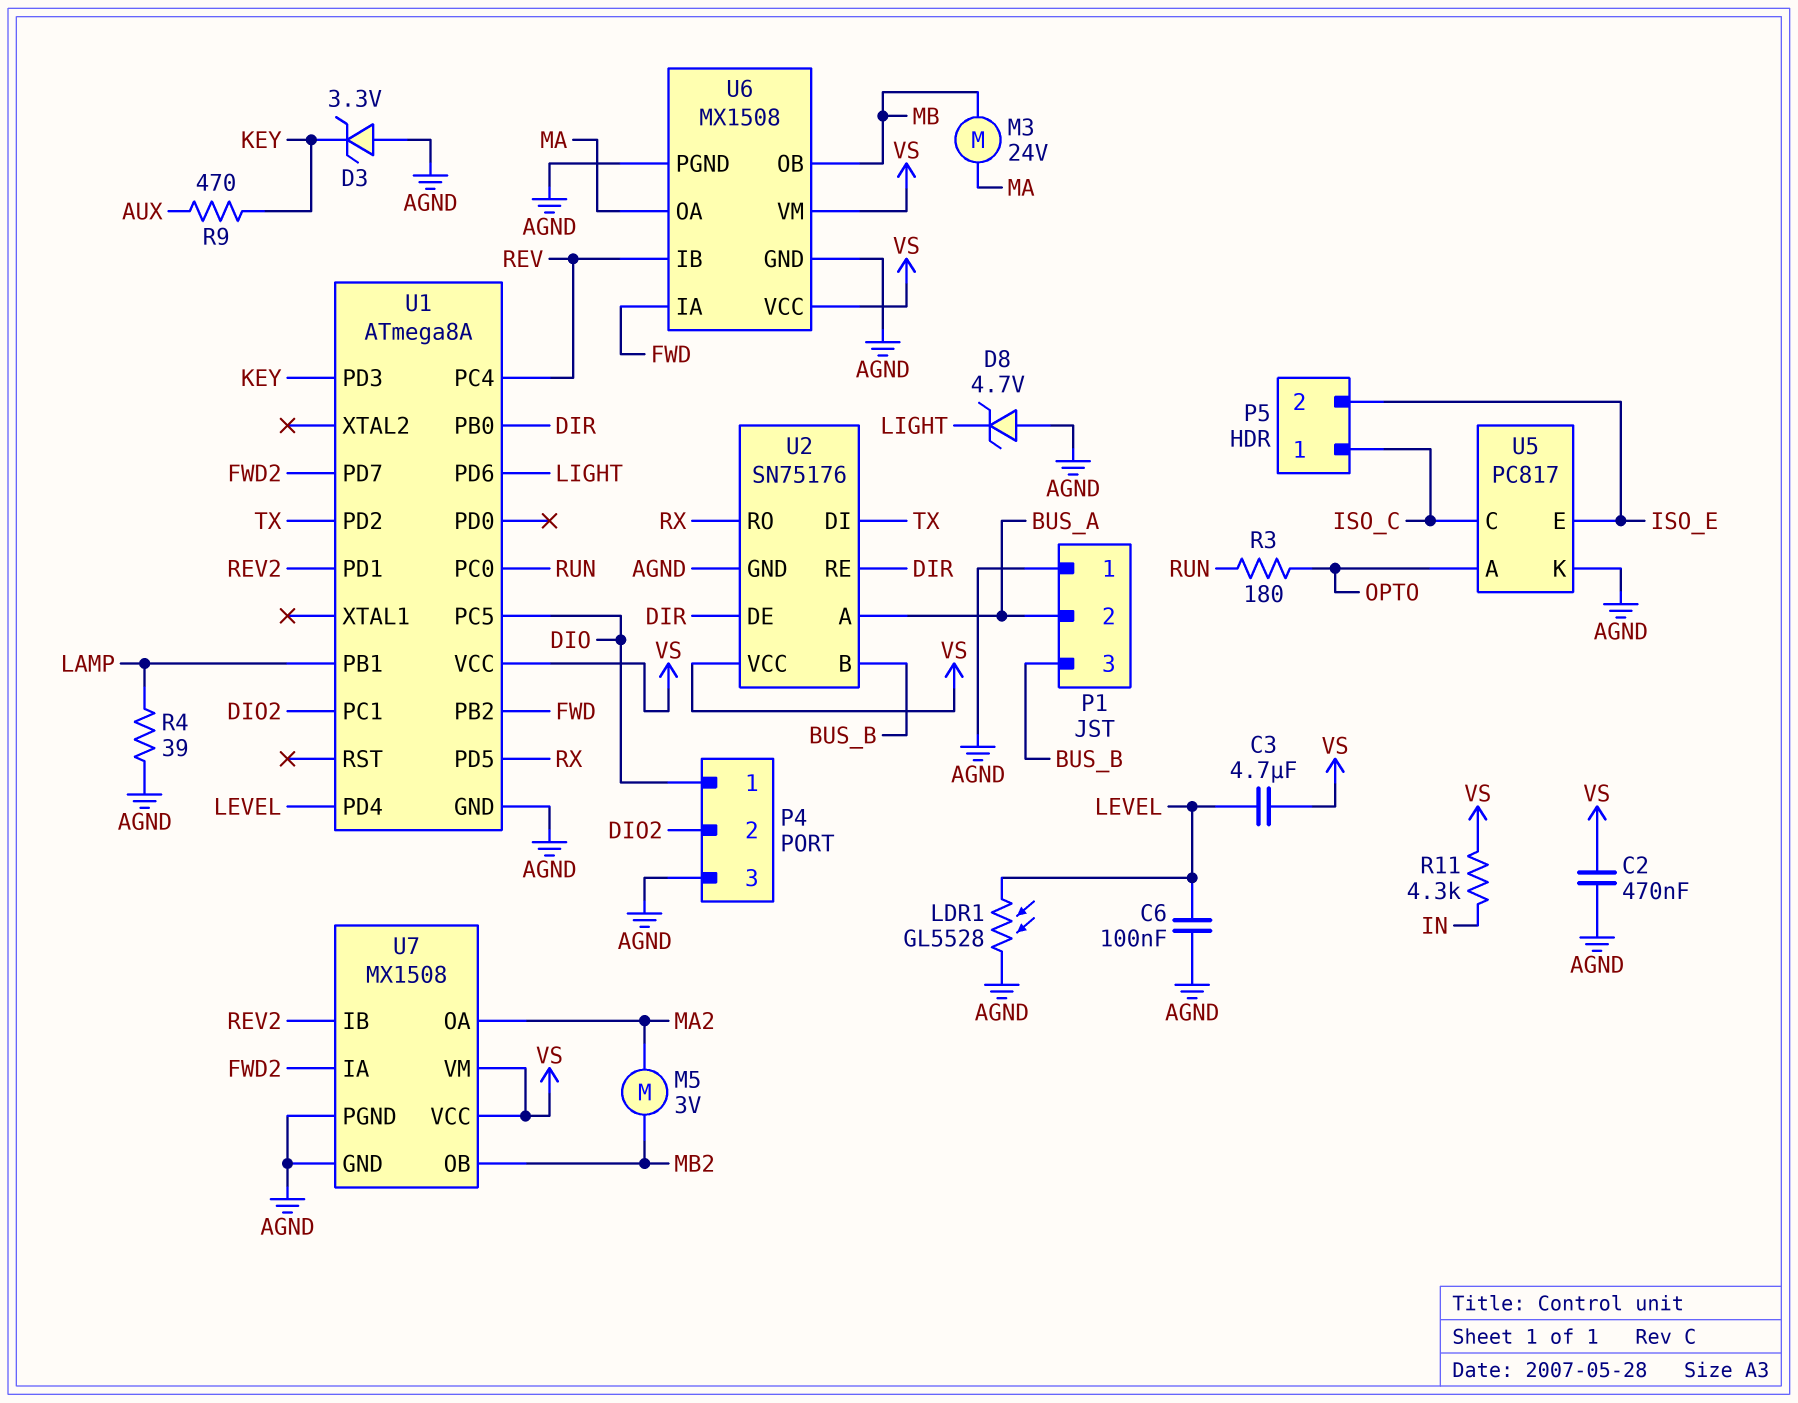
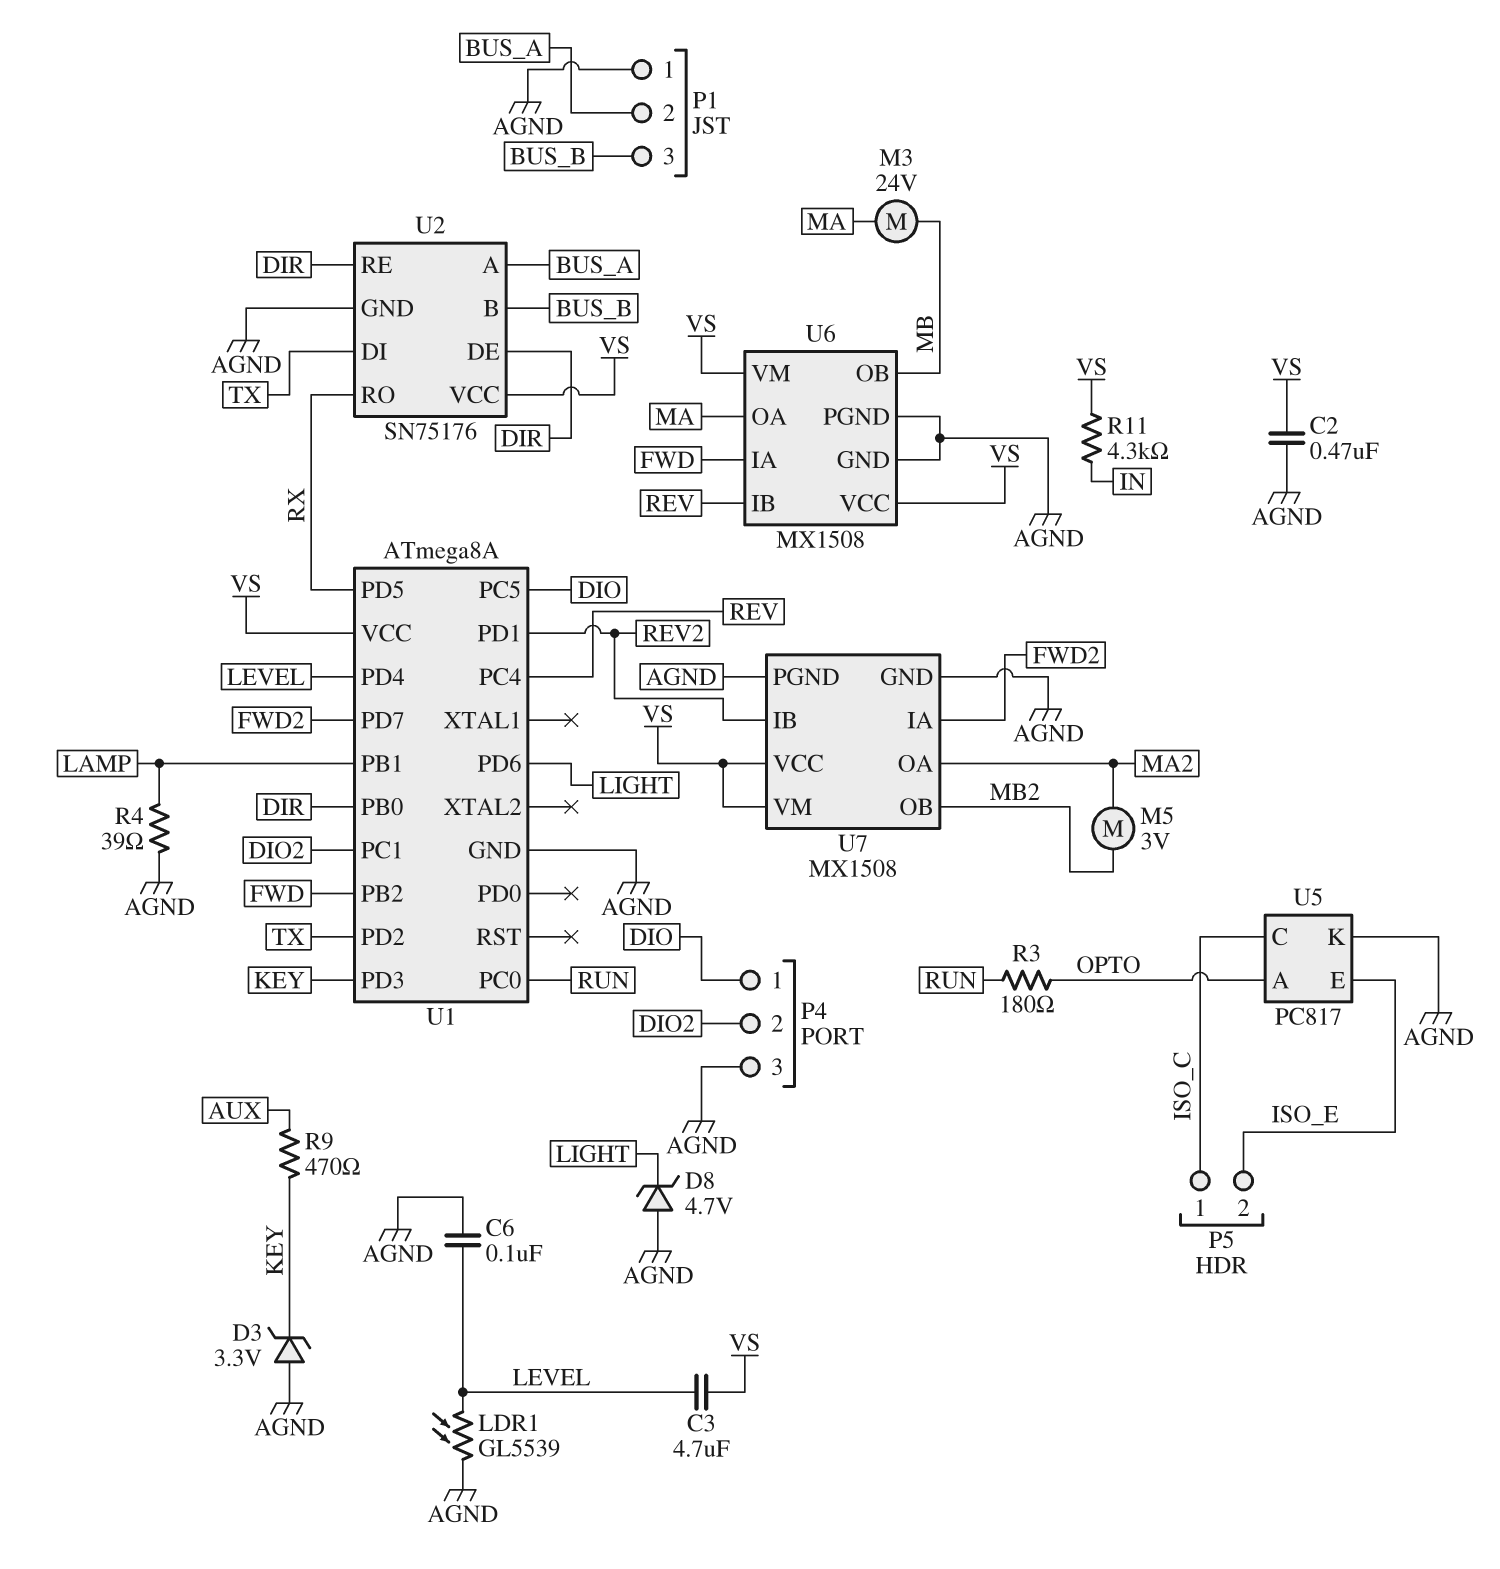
LDR1: GL5528 (AGND, LEVEL) -> GL5539 (AGND, LEVEL)

